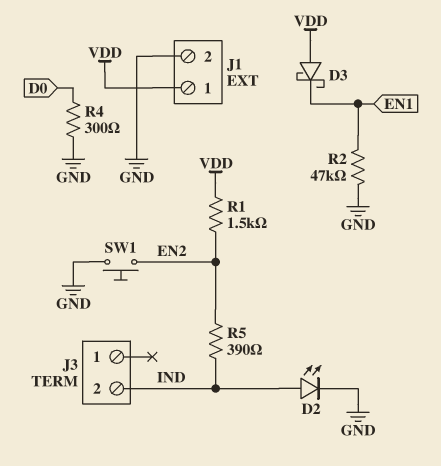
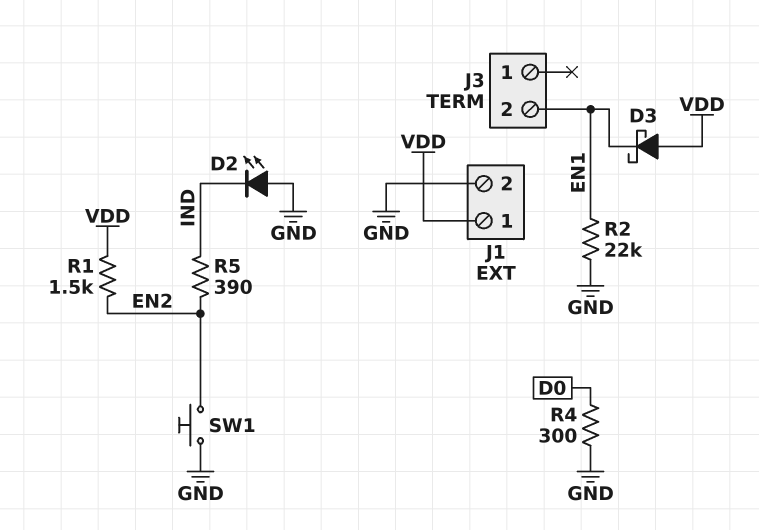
D2: LED (A IND, K GND) -> LED (A GND, K IND)
J3 pin 2: IND -> EN1
R2: 47k (EN1, GND) -> 22k (EN1, GND)

